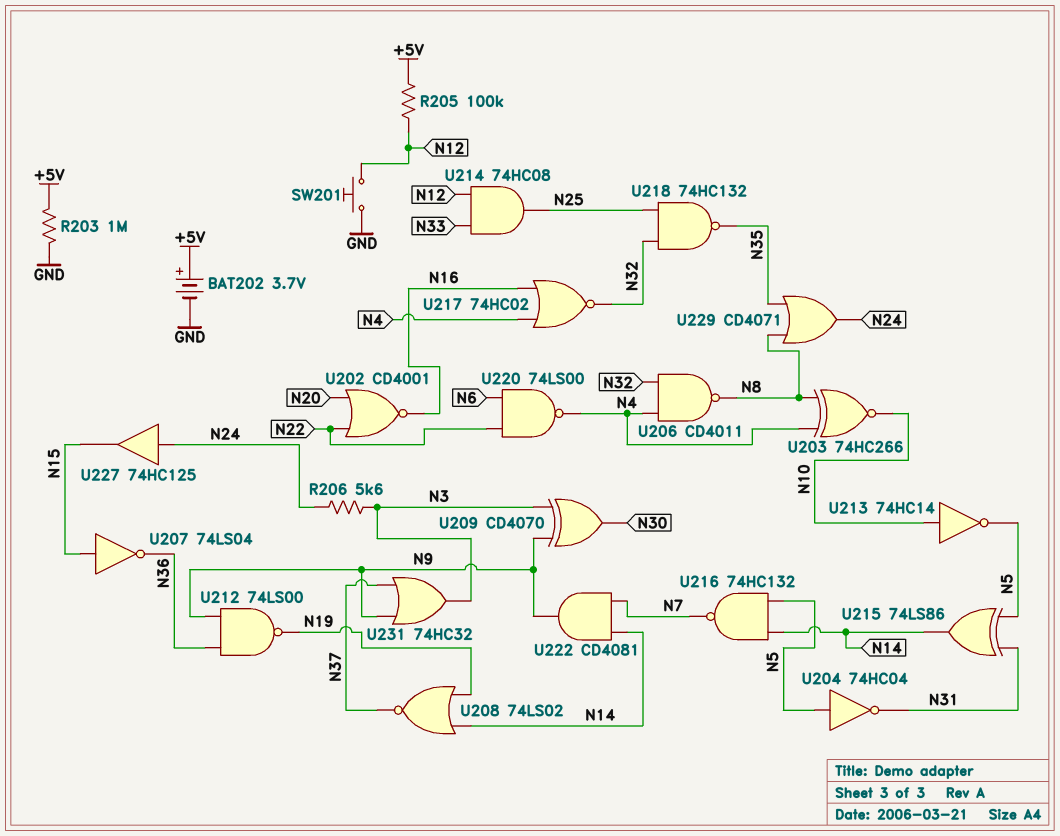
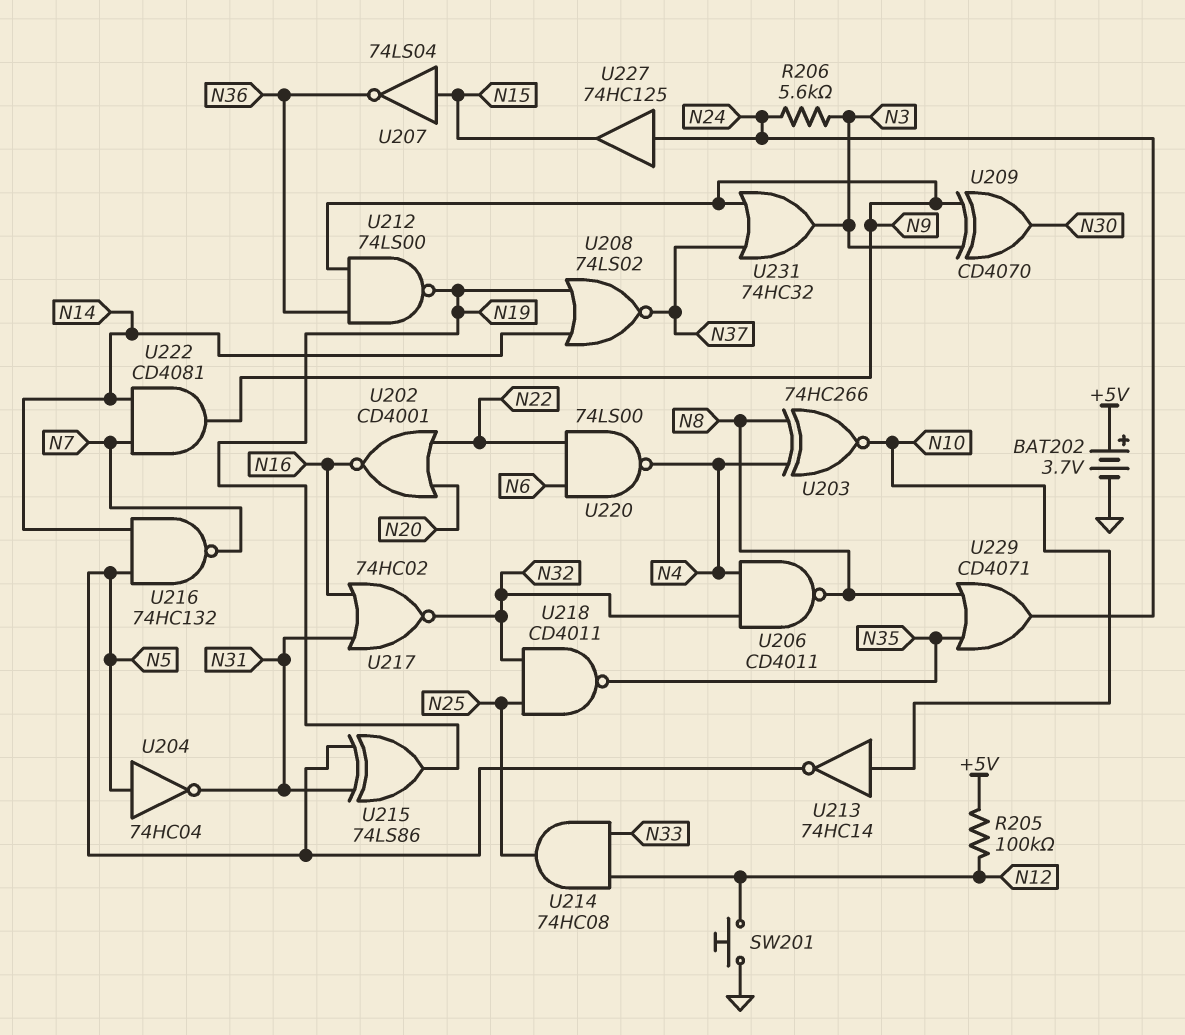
R203: 1M (+5V, GND) -> none
U215: XOR 74LS86 (in N5, in N31, out N14) -> XOR 74LS86 (in N5, in N31, out N19)
U217: NOR 74HC02 (in N4, in N16, out N32) -> NOR 74HC02 (in N16, in N31, out N32)
U218: NAND 74HC132 (in N25, in N32, out N35) -> NAND CD4011 (in N25, in N32, out N35)

